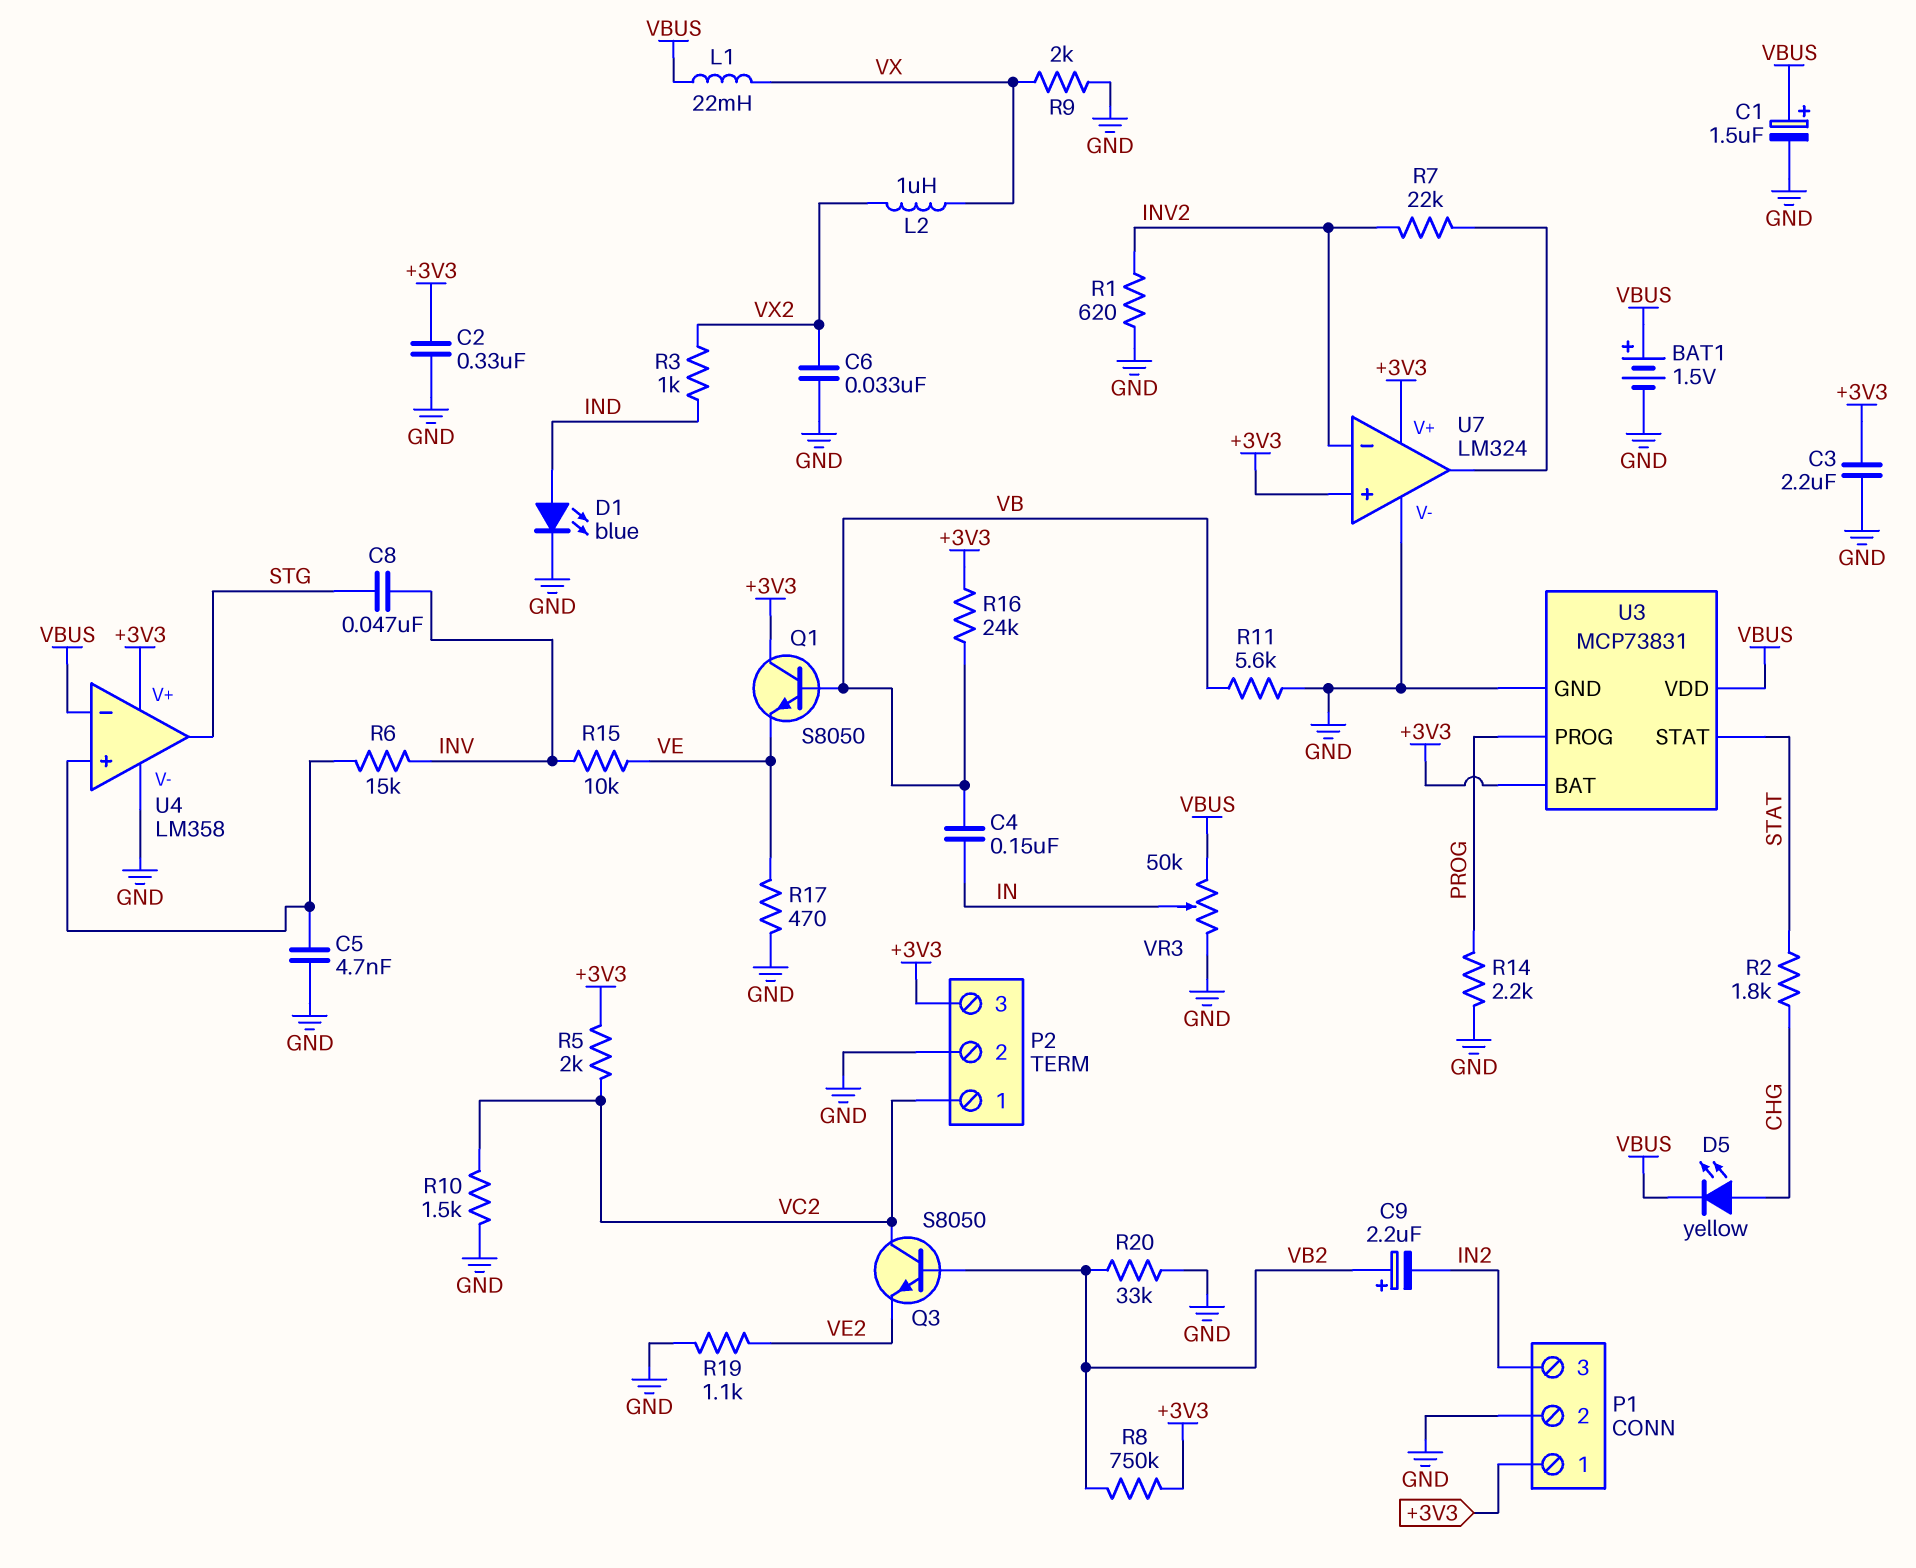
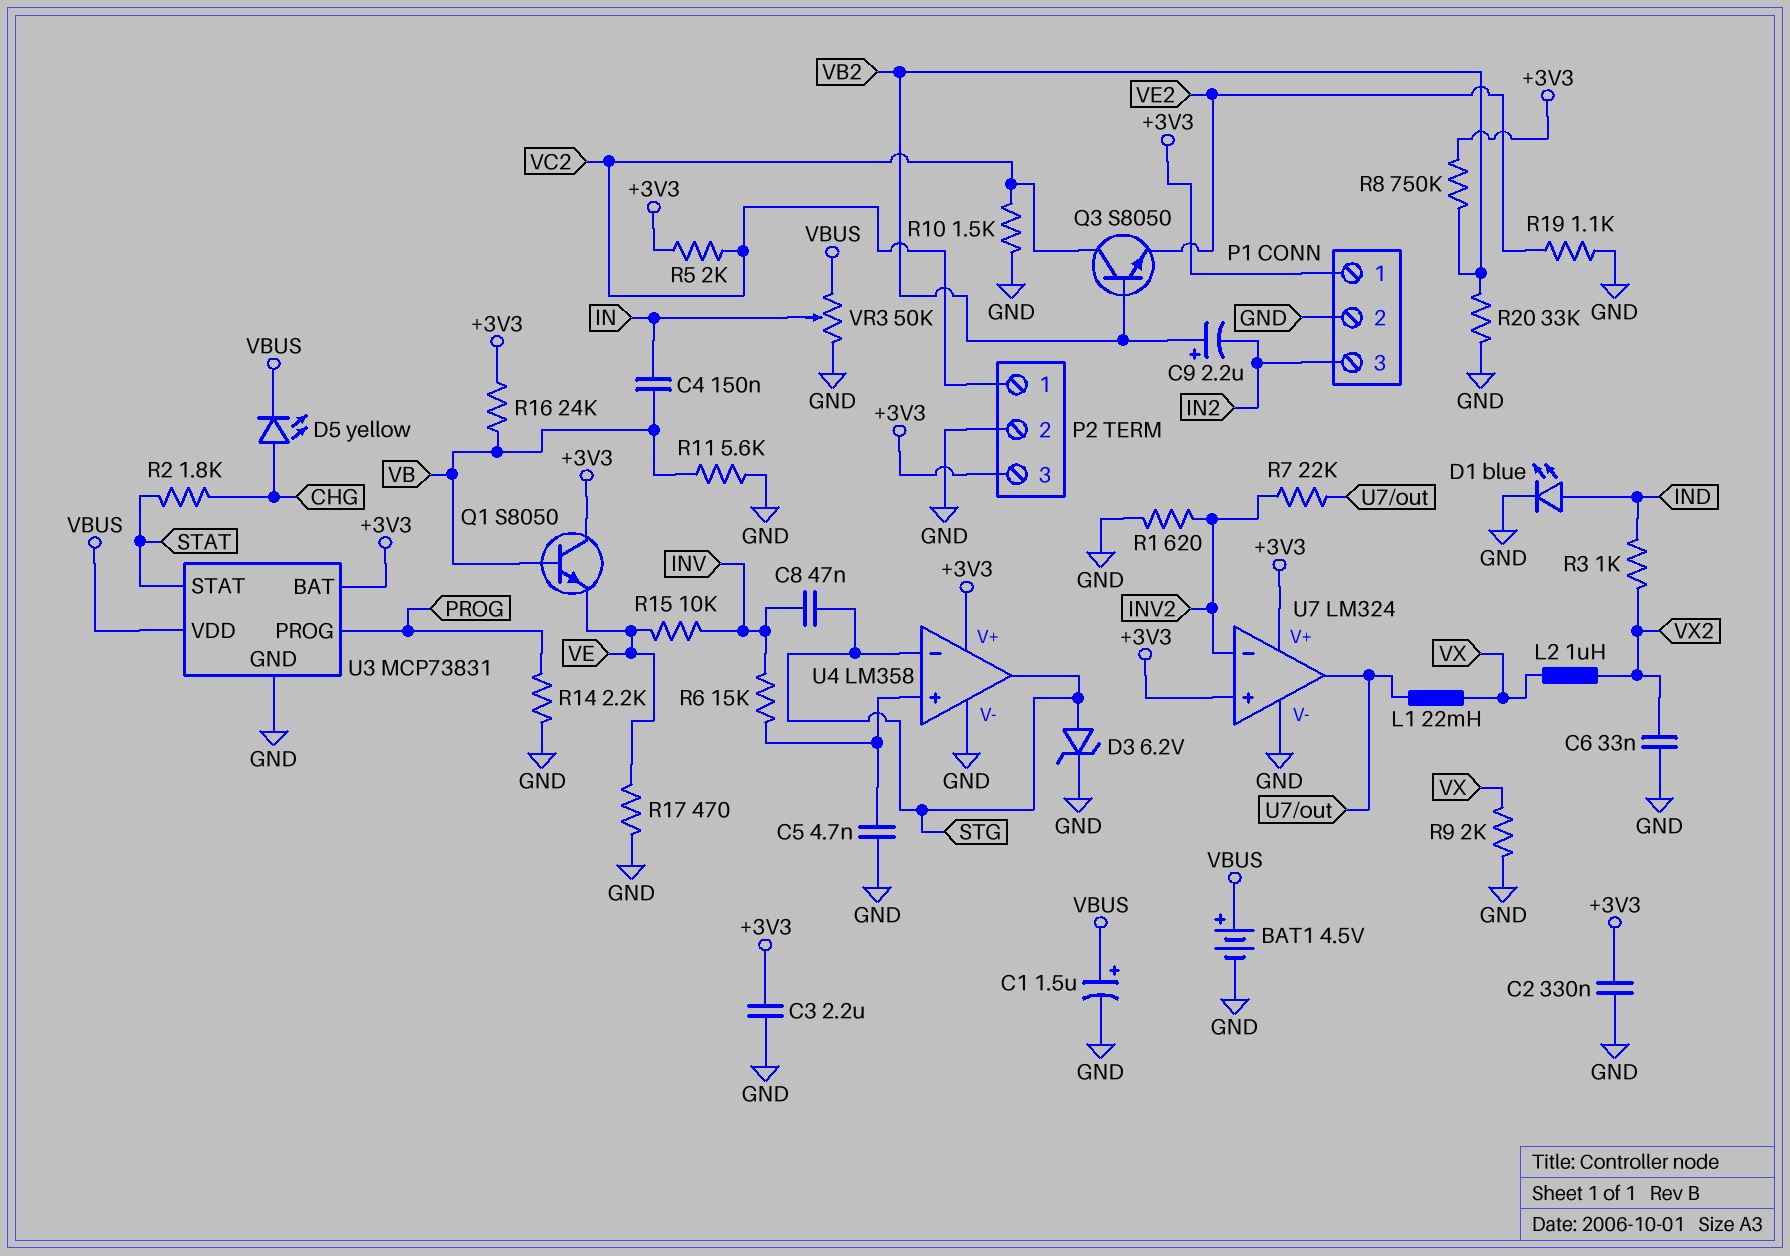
BAT1: 1.5V (plus VBUS, minus GND) -> 4.5V (plus VBUS, minus GND)
D3: none -> zener 6.2V (A STG, K GND)
L1: 22mH (VBUS, VX) -> 22mH (U7/out, VX)
U4 pin in-: VBUS -> STG

